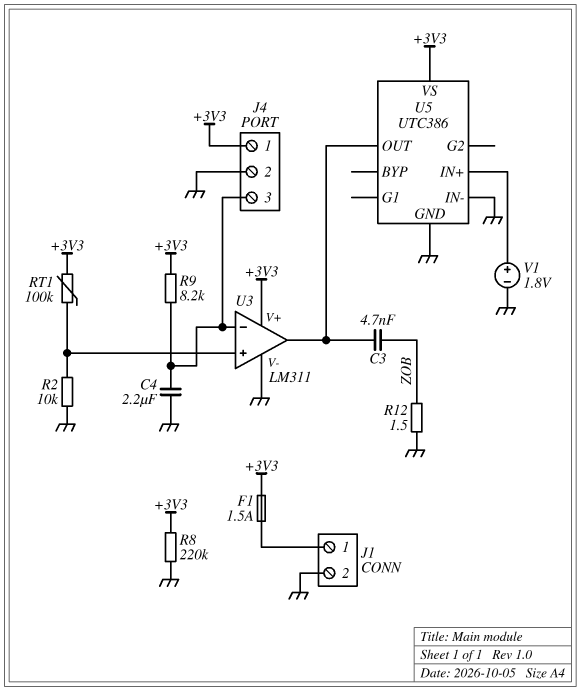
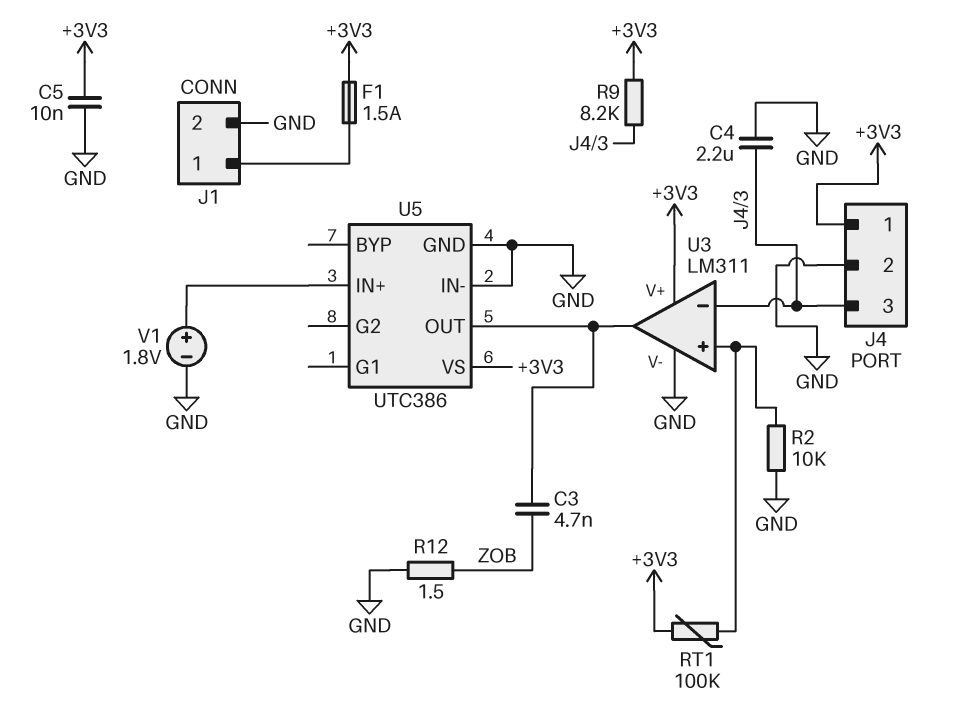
C5: none -> 10nF (+3V3, GND)
R8: 220k (+3V3, GND) -> none

